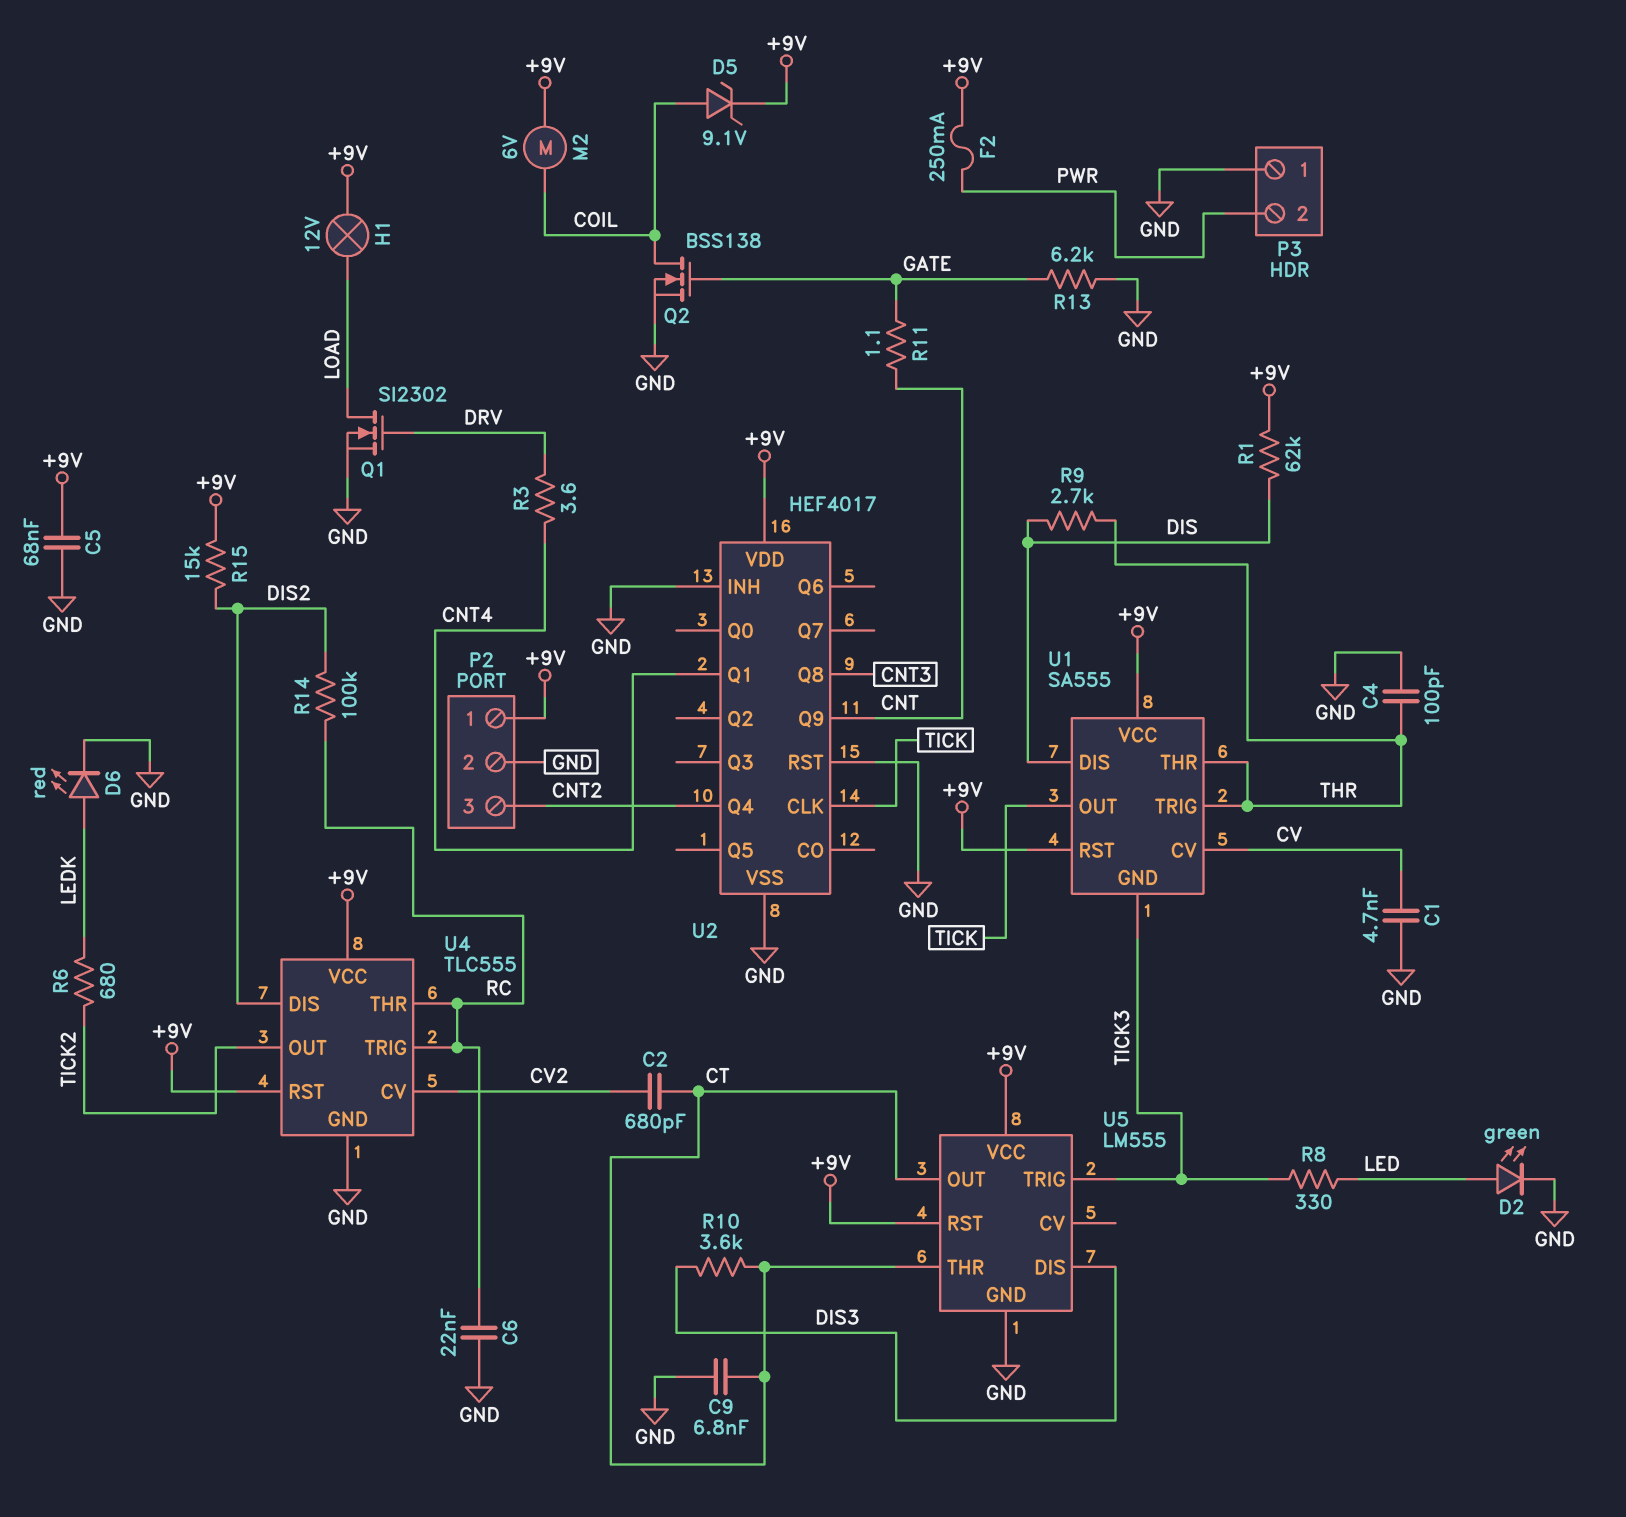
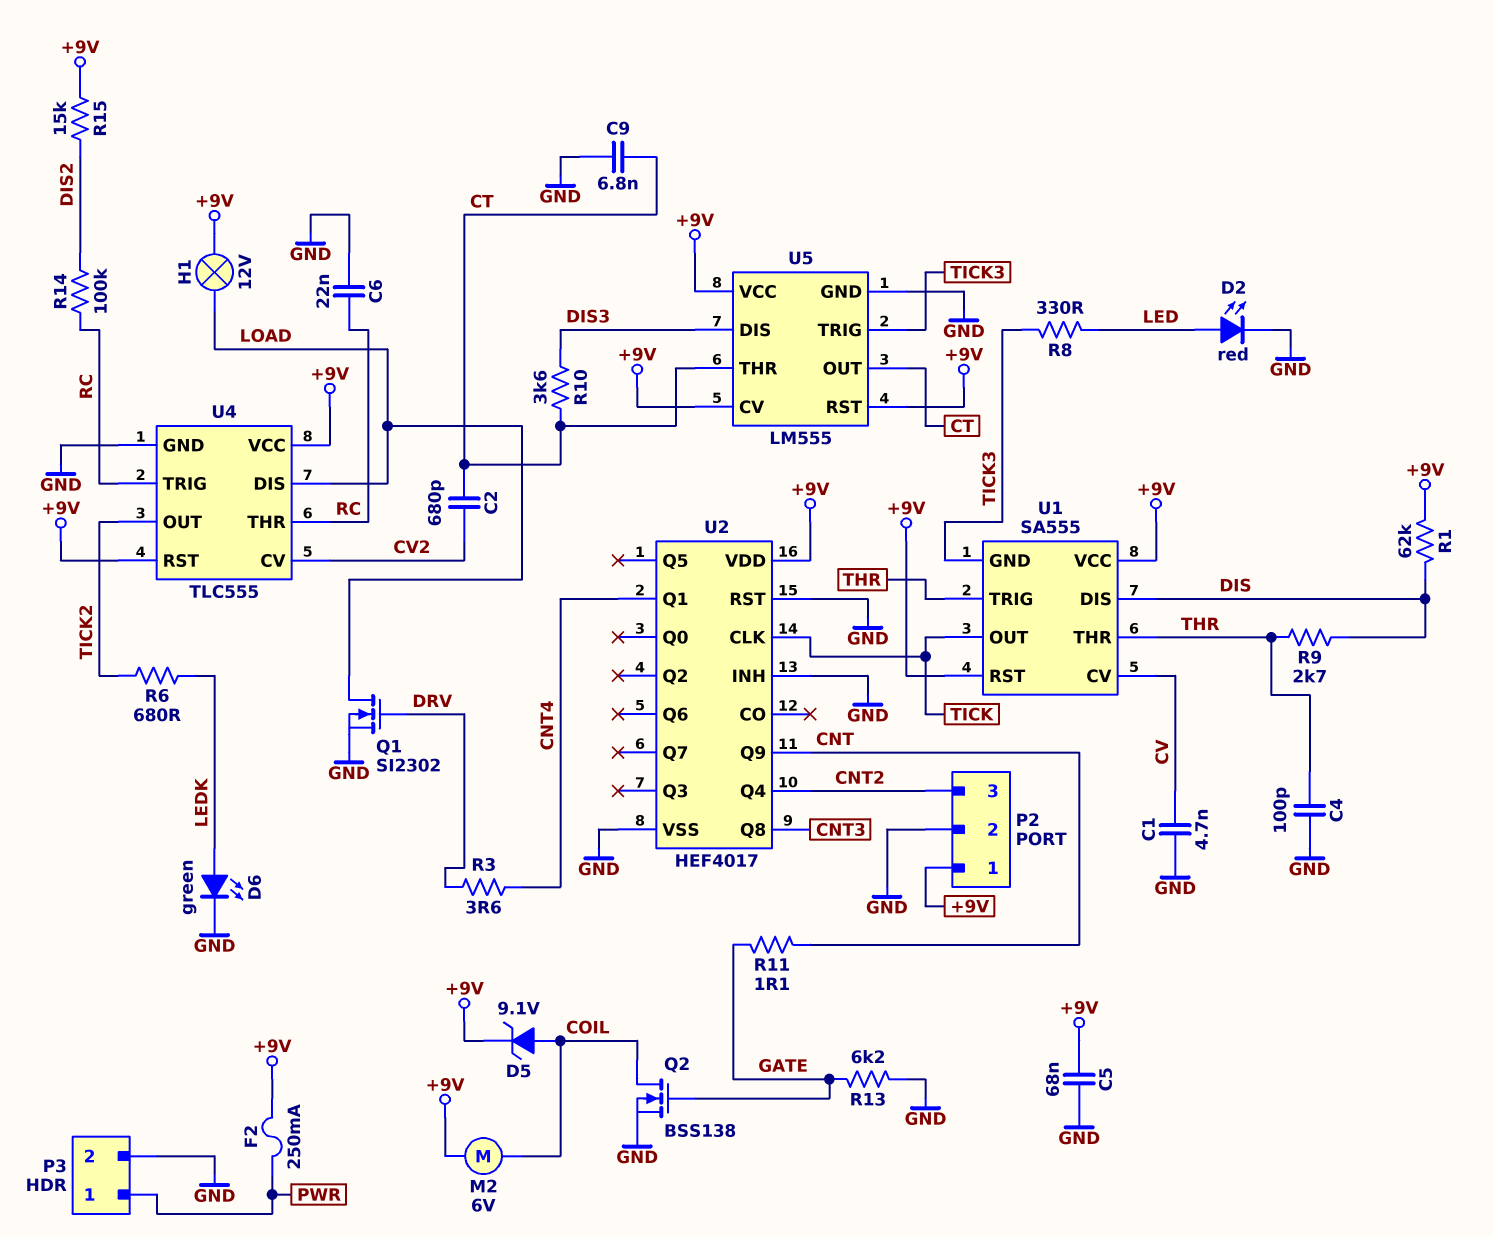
D2: LED green (A LED, K GND) -> LED red (A LED, K GND)
D6: LED red (A LEDK, K GND) -> LED green (A LEDK, K GND)
P3 pin 1: GND -> PWR
P3 pin 2: PWR -> GND
U4 pin DIS: DIS2 -> LOAD
U5 pin CV: none -> +9V

